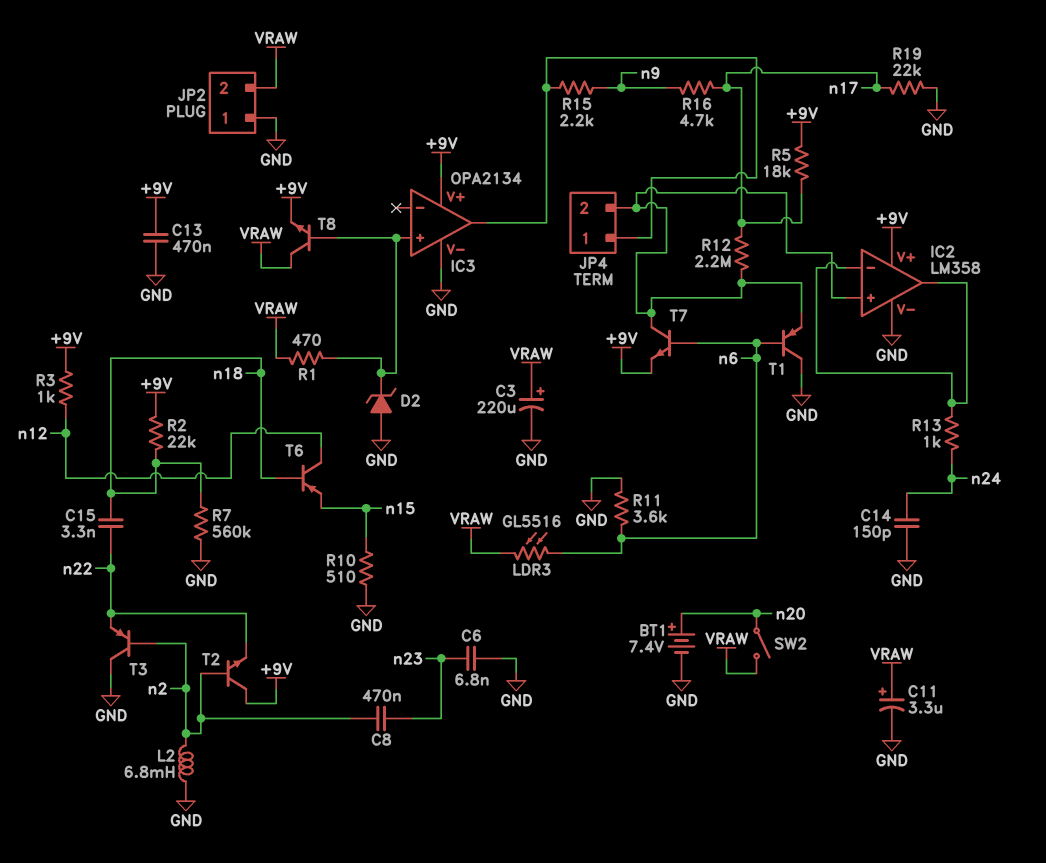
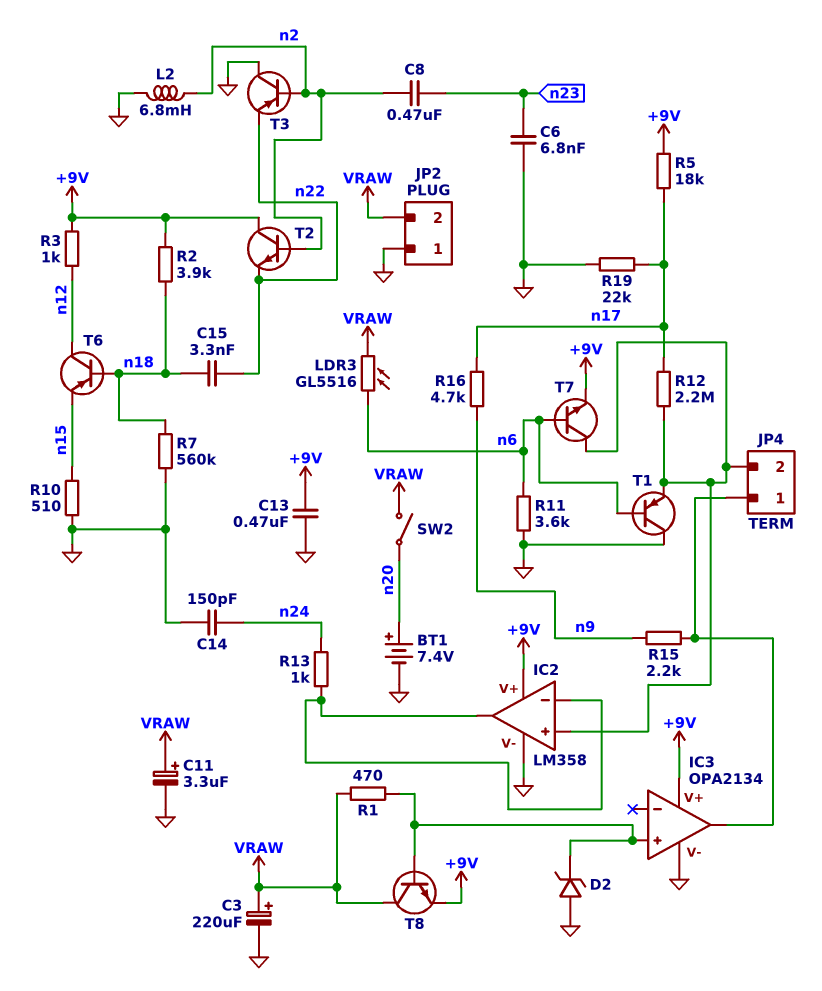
R2: 22k (+9V, n18) -> 3.9k (+9V, n18)

